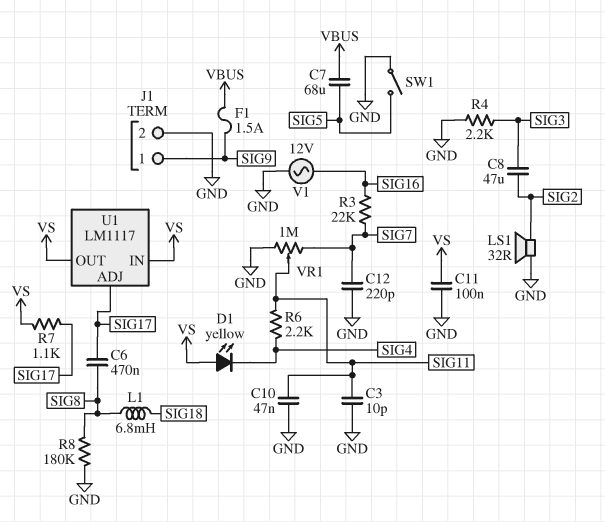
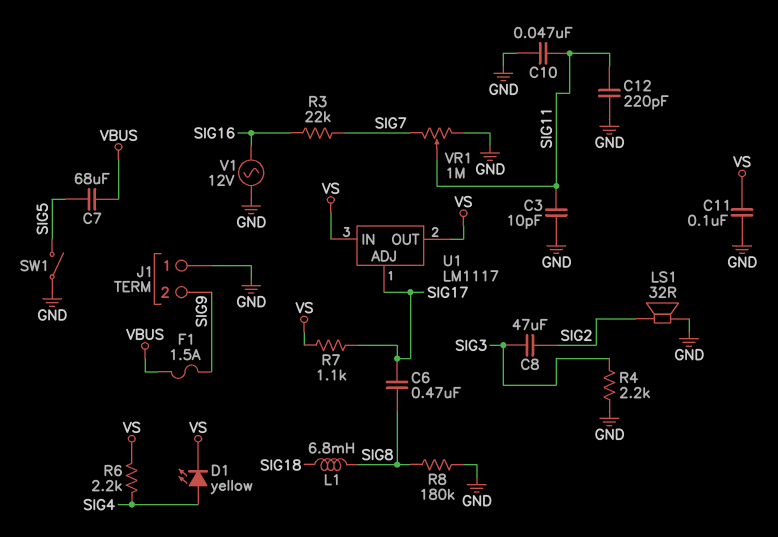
C12: 220pF (GND, SIG7) -> 220pF (GND, SIG11)
D1: LED yellow (A VS, K SIG4) -> LED yellow (A SIG4, K VS)
J1 pin 1: SIG9 -> GND
J1 pin 2: GND -> SIG9
R6: 2.2k (SIG4, SIG11) -> 2.2k (SIG4, VS)

